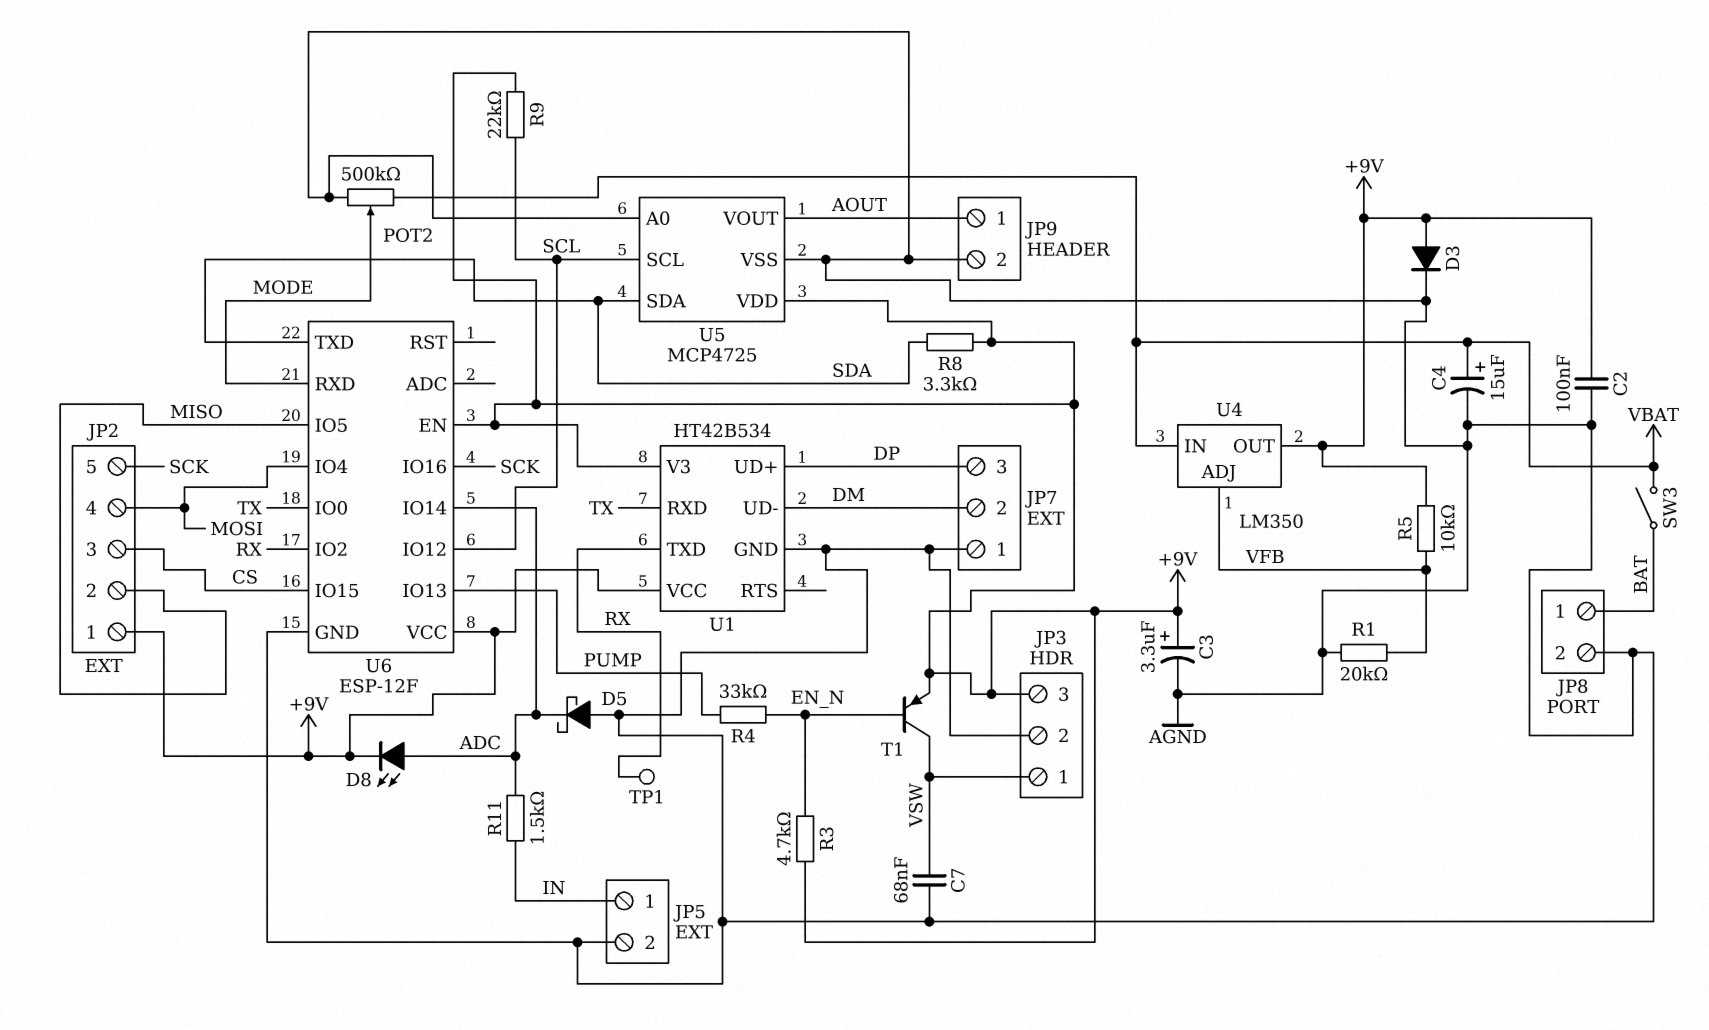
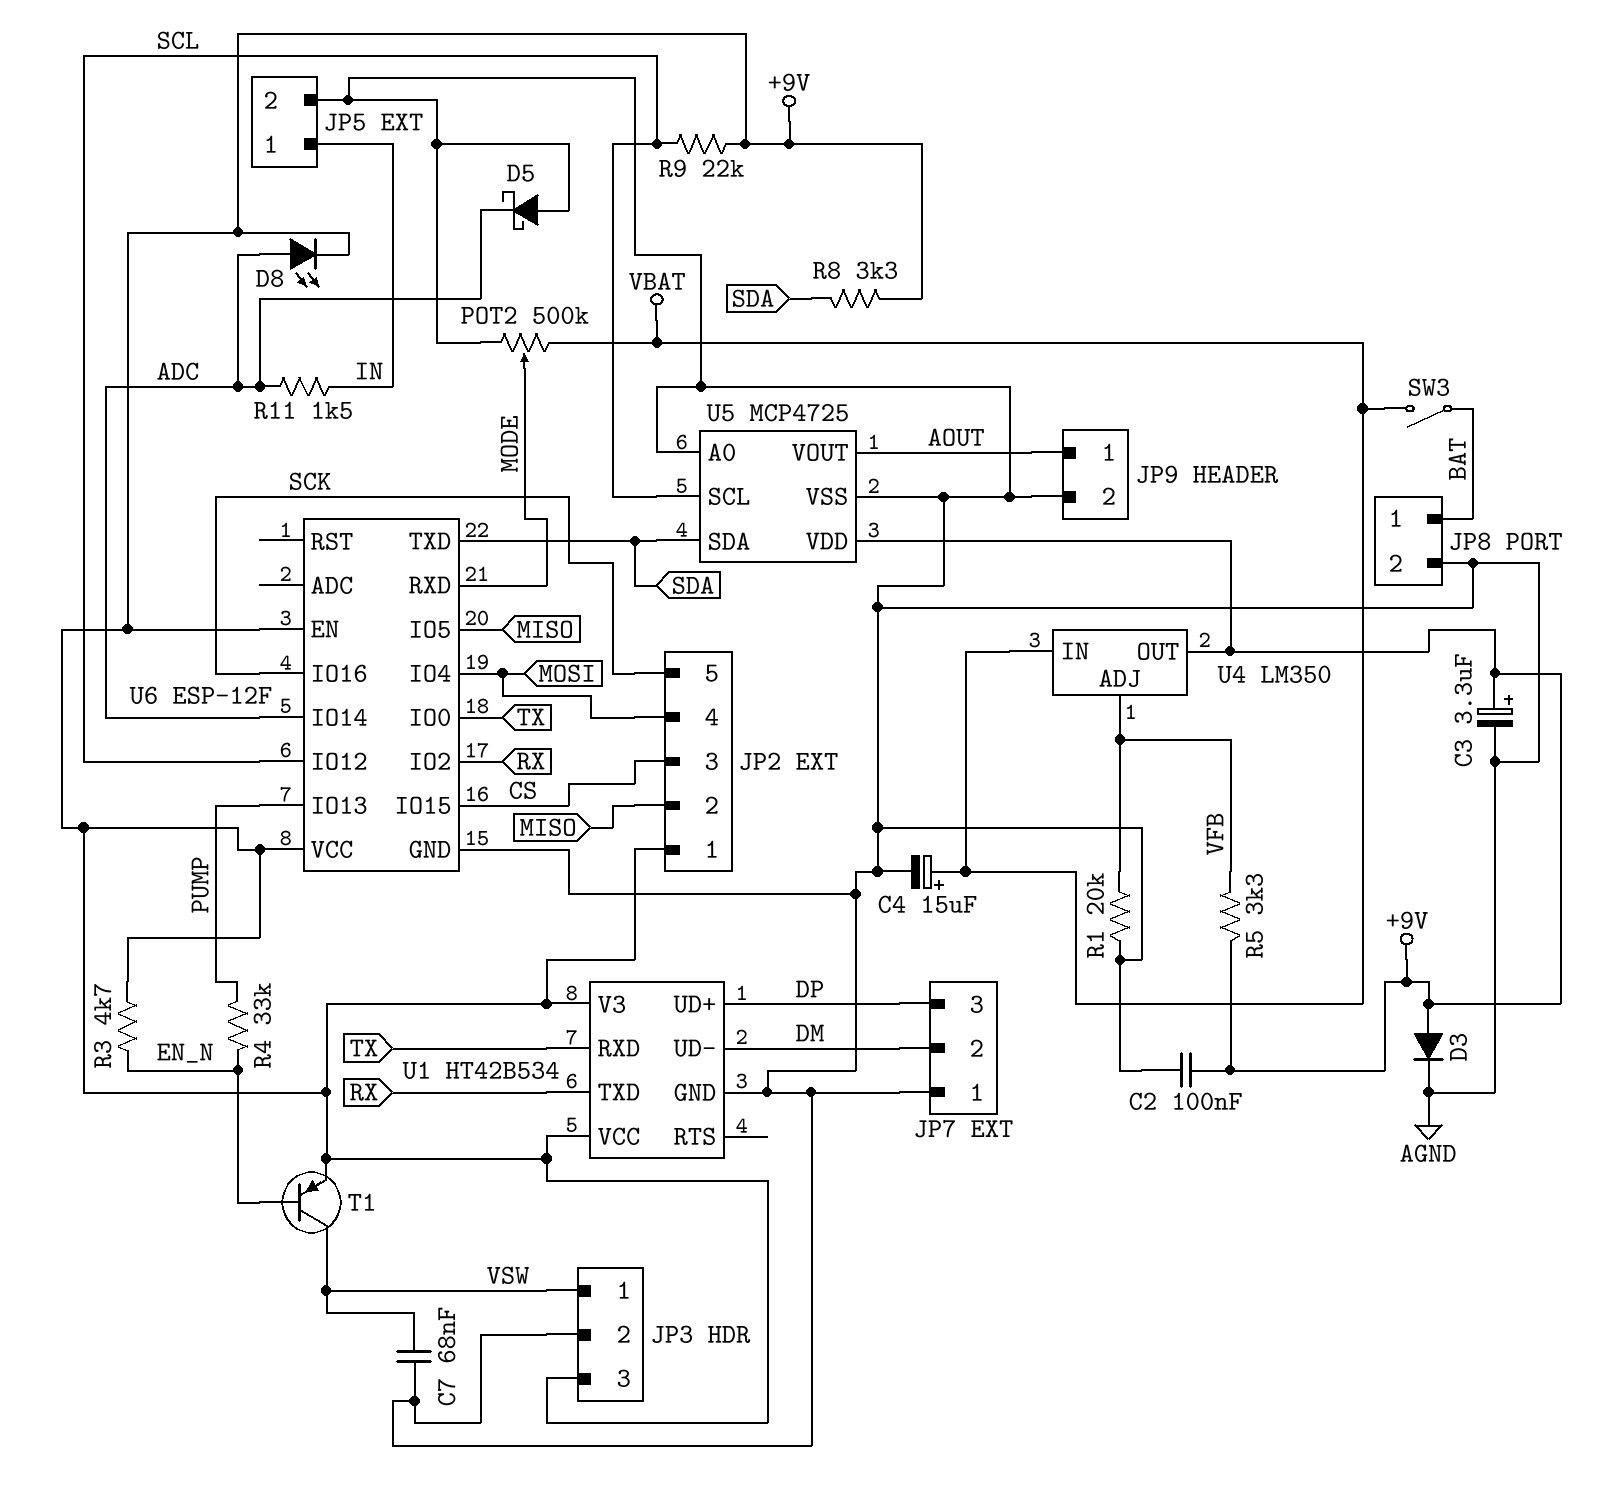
R5: 10k (+9V, VFB) -> 3.3k (+9V, VFB)
TP1: test point (RX) -> none

